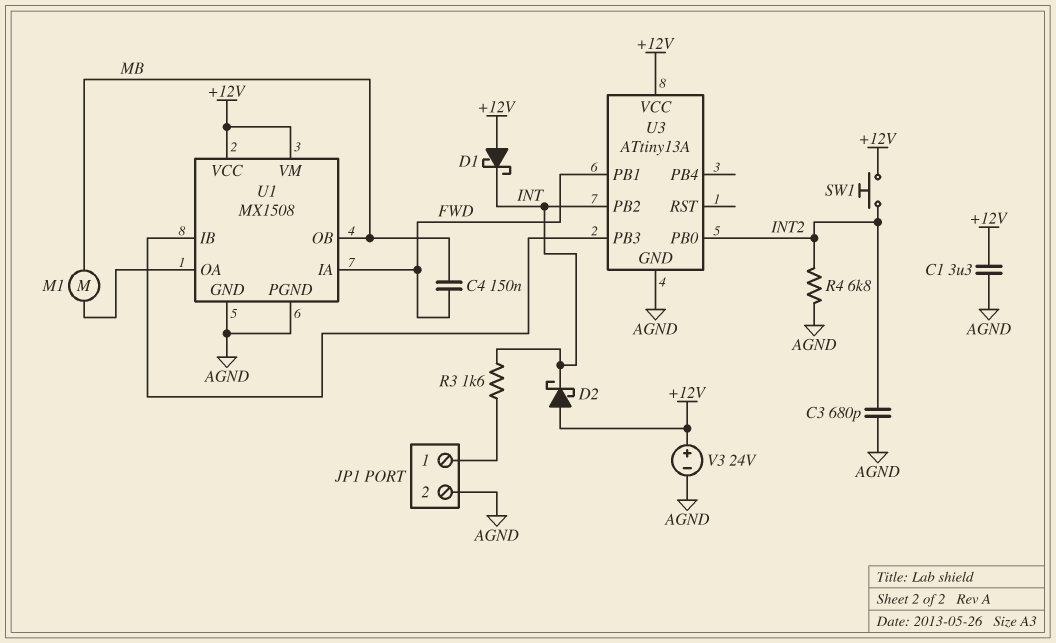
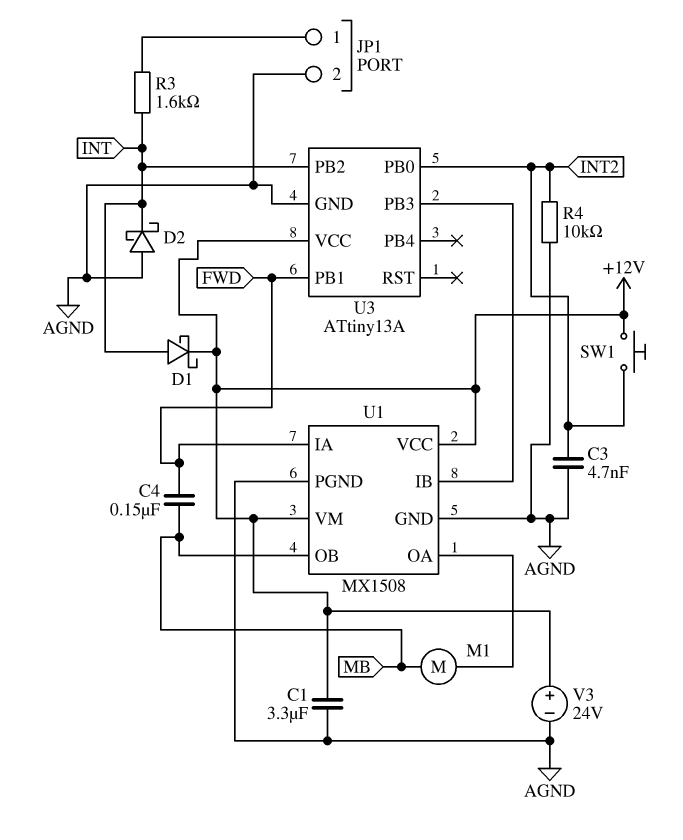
C3: 680pF (AGND, INT2) -> 4.7nF (AGND, INT2)
D1: schottky (A +12V, K INT) -> schottky (A INT, K +12V)
D2: schottky (A +12V, K INT) -> schottky (A AGND, K INT)
R4: 6.8k (AGND, INT2) -> 10k (AGND, INT2)

